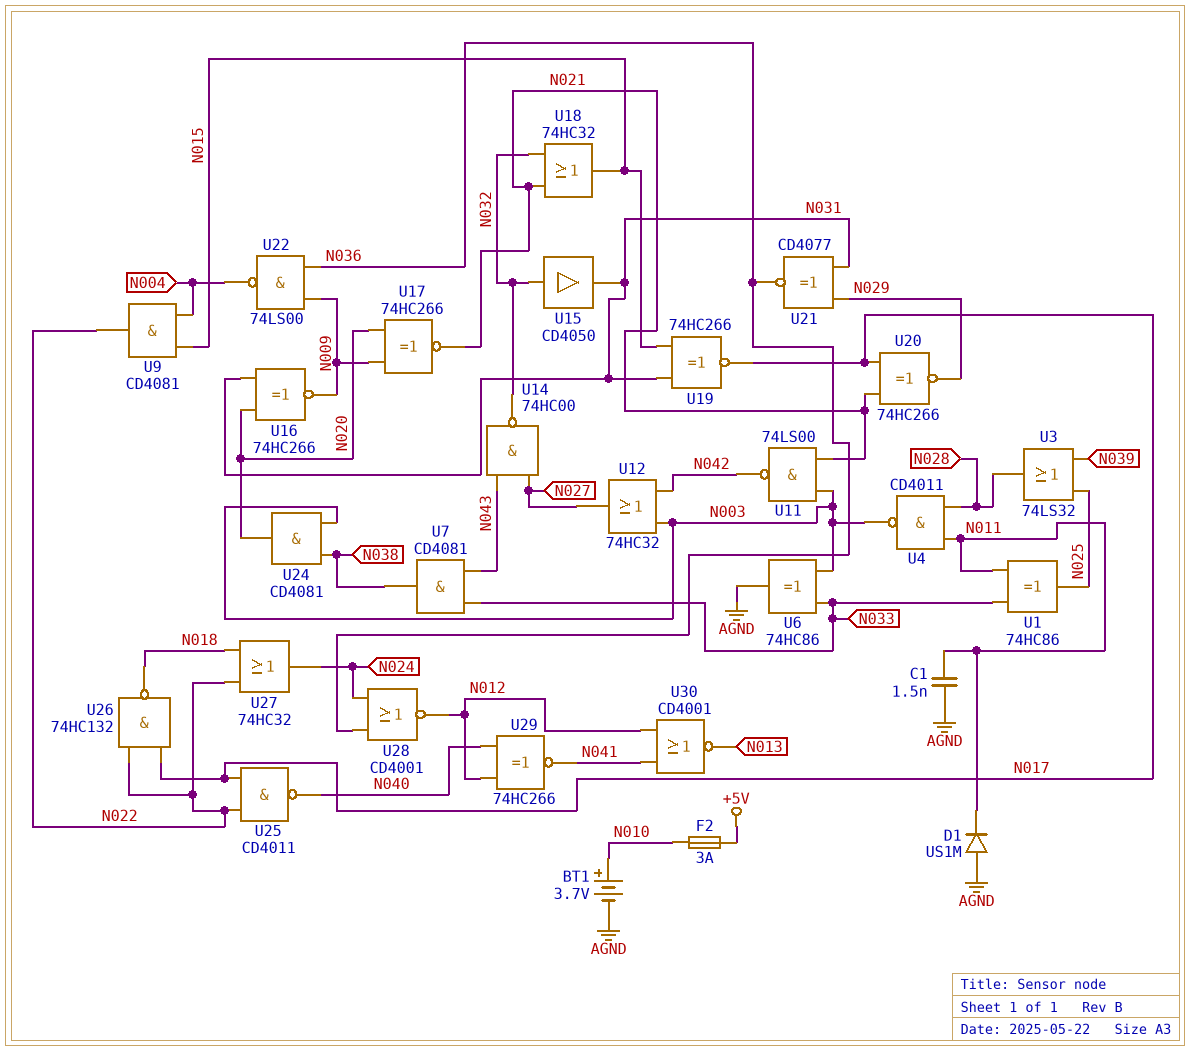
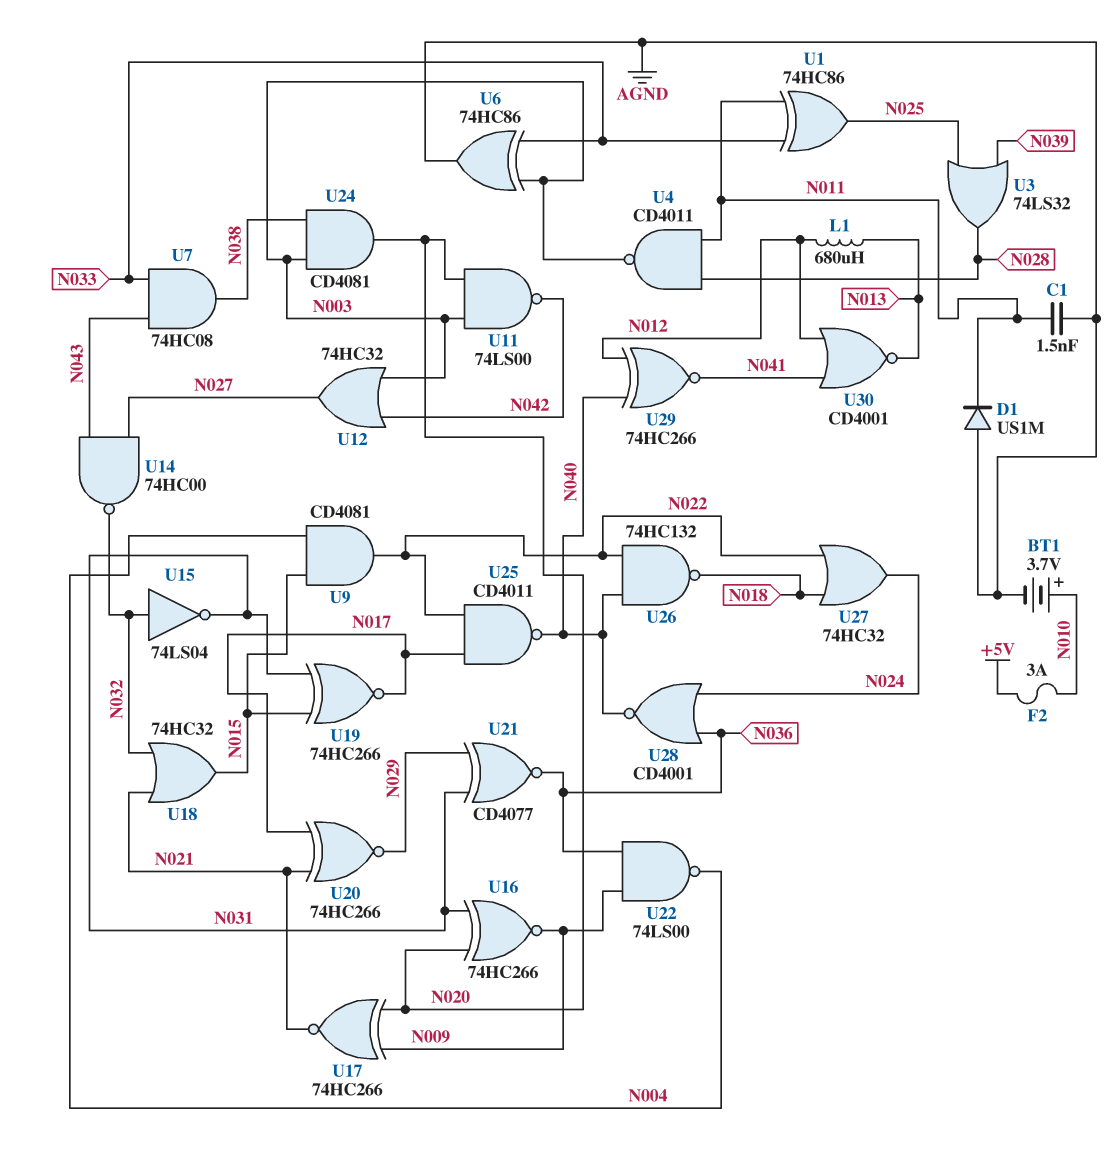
L1: none -> 680uH (N012, N013)
U7: AND CD4081 (in N033, in N043, out N038) -> AND 74HC08 (in N033, in N043, out N038)
U11: NAND 74LS00 (in N003, in N021, out N042) -> NAND 74LS00 (in N003, in N020, out N042)
U15: buffer CD4050 (in N032, out N031) -> NOT 74LS04 (in N032, out N031)
U26: NAND 74HC132 (in N017, in N022, out N018) -> NAND 74HC132 (in N022, in N040, out N018)
U28: NOR CD4001 (in N024, in N036, out N012) -> NOR CD4001 (in N024, in N036, out N040)

